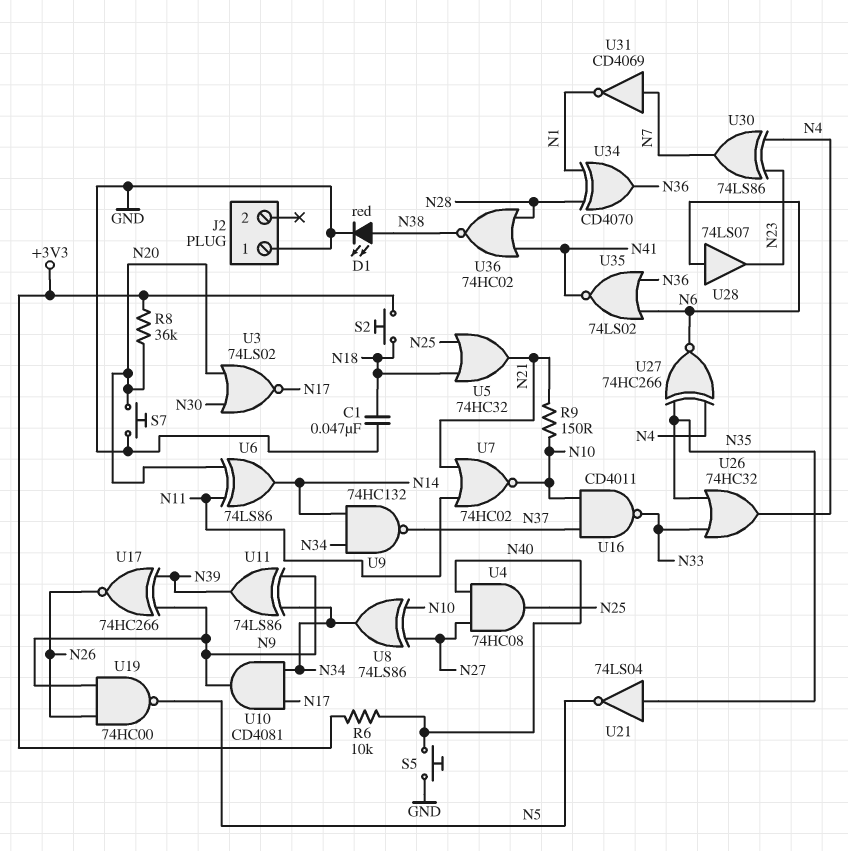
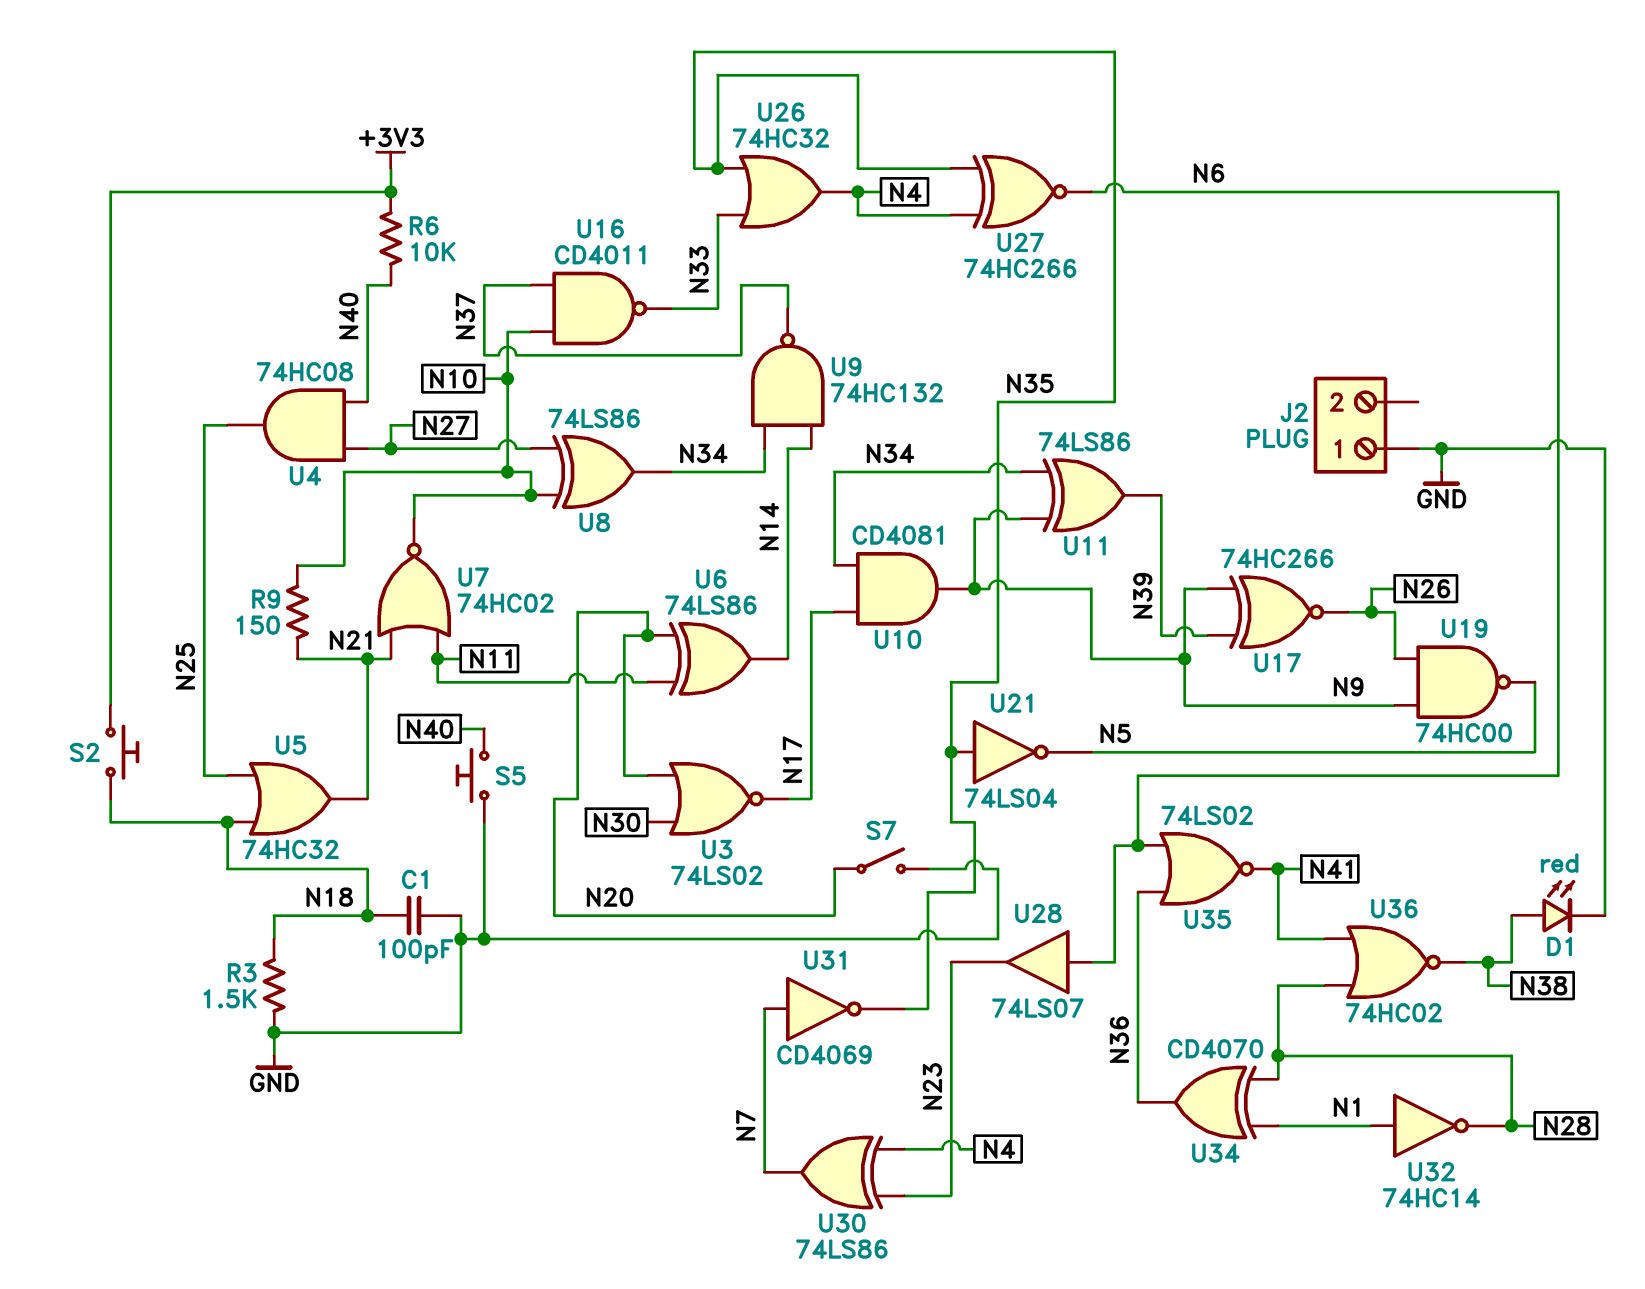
C1: 47nF (GND, N18) -> 100pF (GND, N18)
R3: none -> 1.5k (GND, N18)
R8: 36k (+3V3, N20) -> none
S7: button (GND, N20) -> switch (GND, N20)
U31: NOT CD4069 (in N7, out N1) -> NOT CD4069 (in N7, out N35)
U32: none -> NOT 74HC14 (in N1, out N28)

